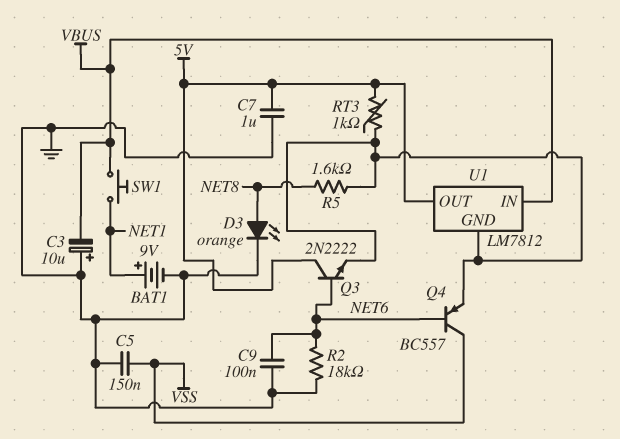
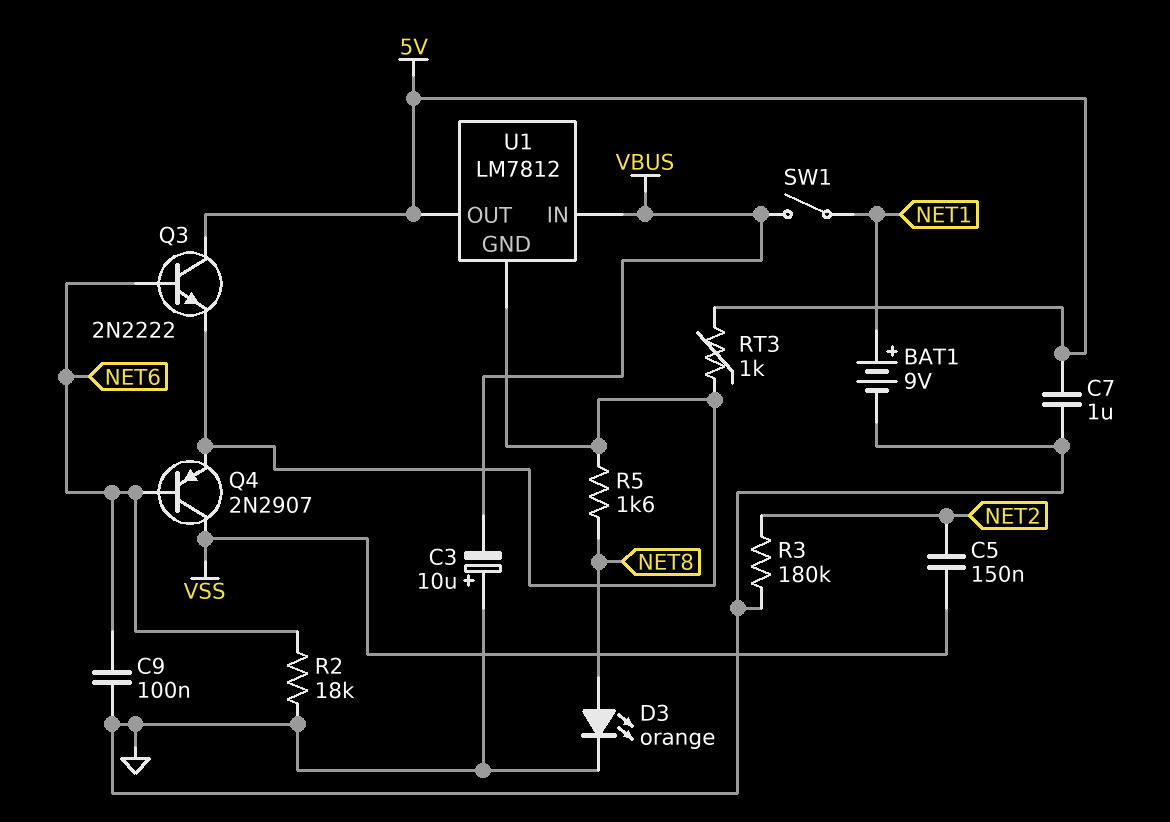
C5: 150nF (GND, VSS) -> 150nF (NET2, VSS)
Q4: PNP BC557 (B NET6, C VSS, E U1/GND) -> PNP 2N2907 (B NET6, C VSS, E U1/GND)
R3: none -> 180k (GND, NET2)
SW1: button (NET1, VBUS) -> switch (NET1, VBUS)

